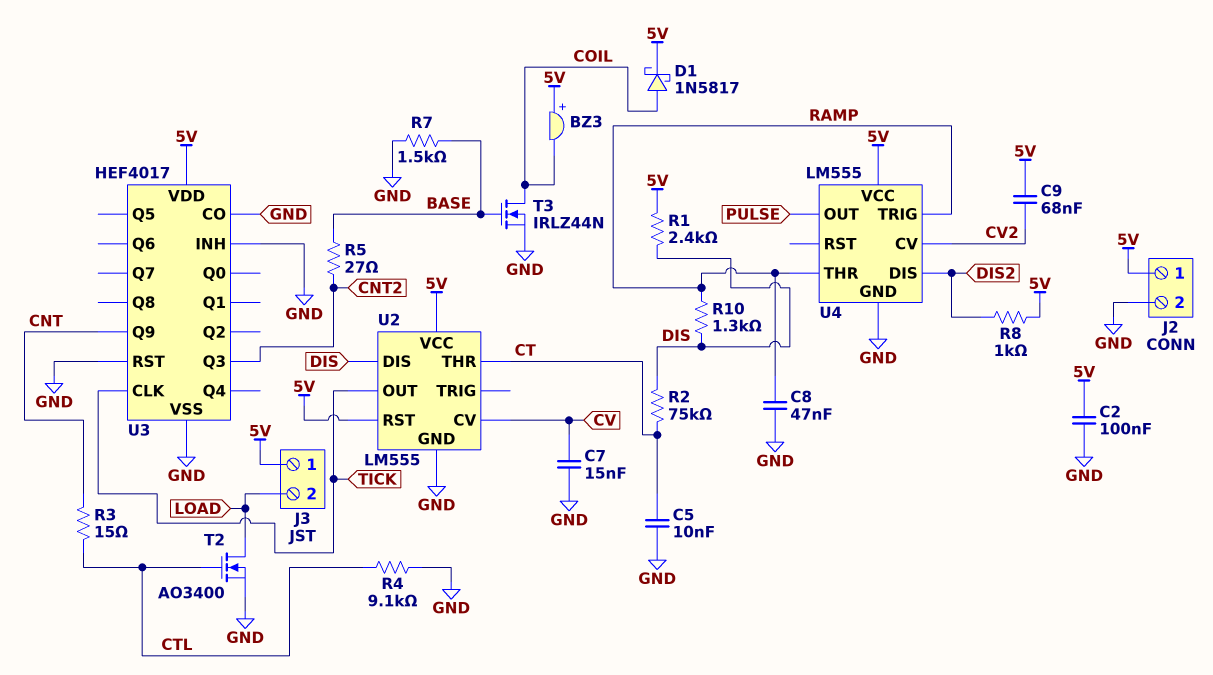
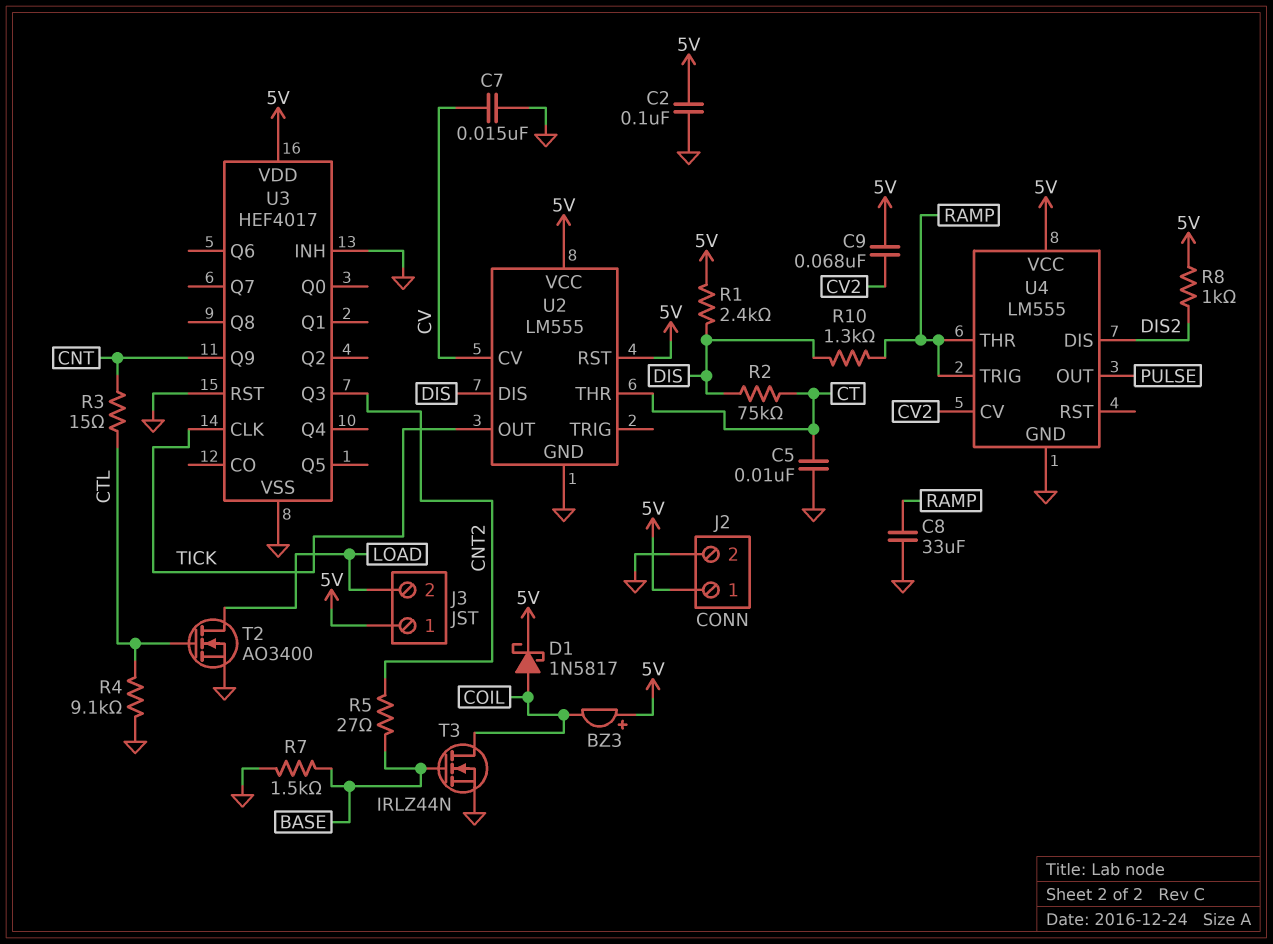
C8: 47nF (GND, RAMP) -> 33uF (GND, RAMP)
U3 pin CO: GND -> none

